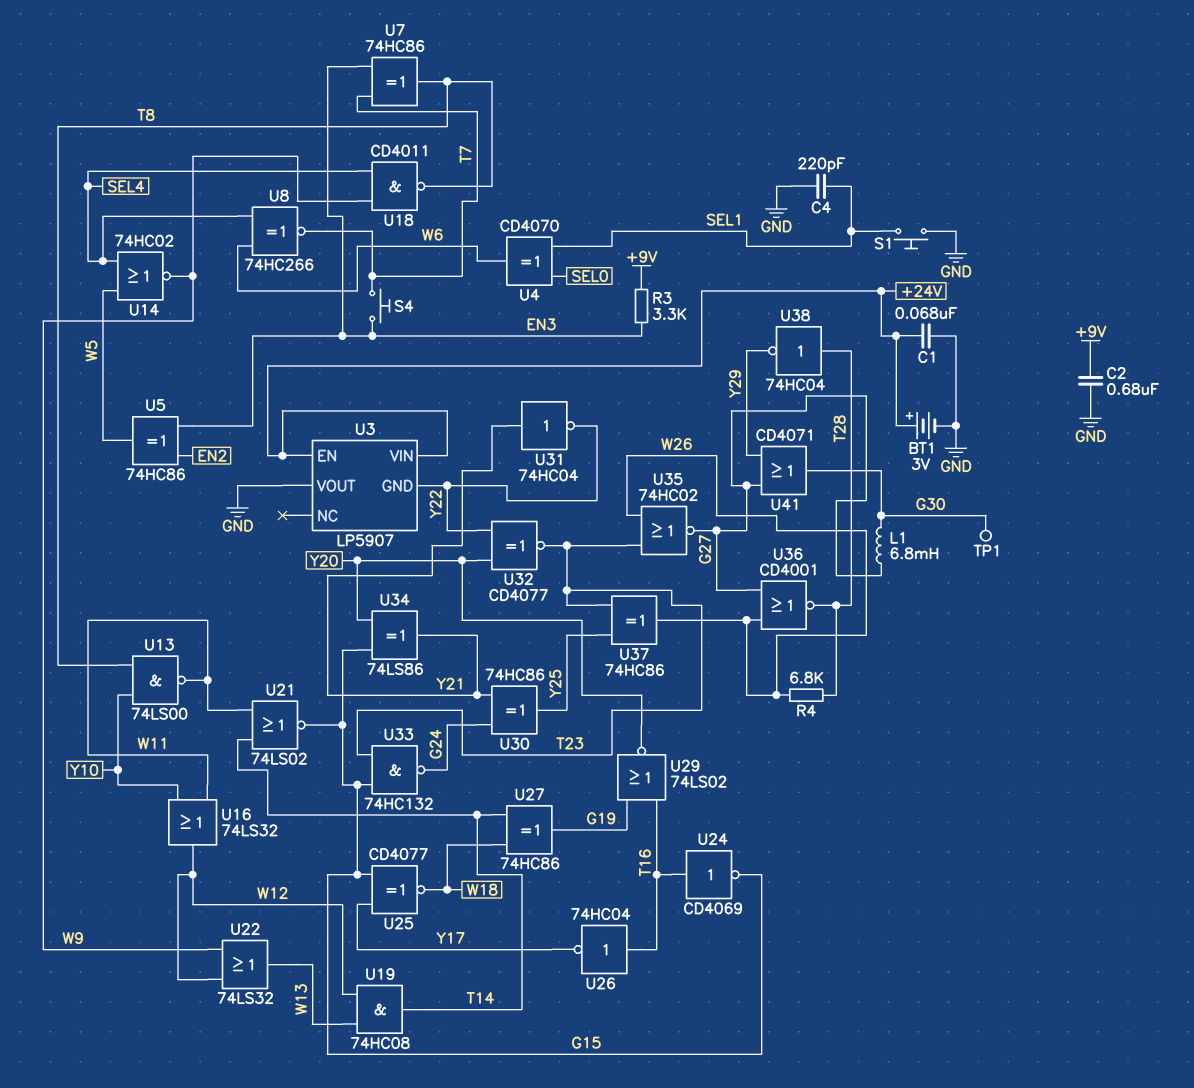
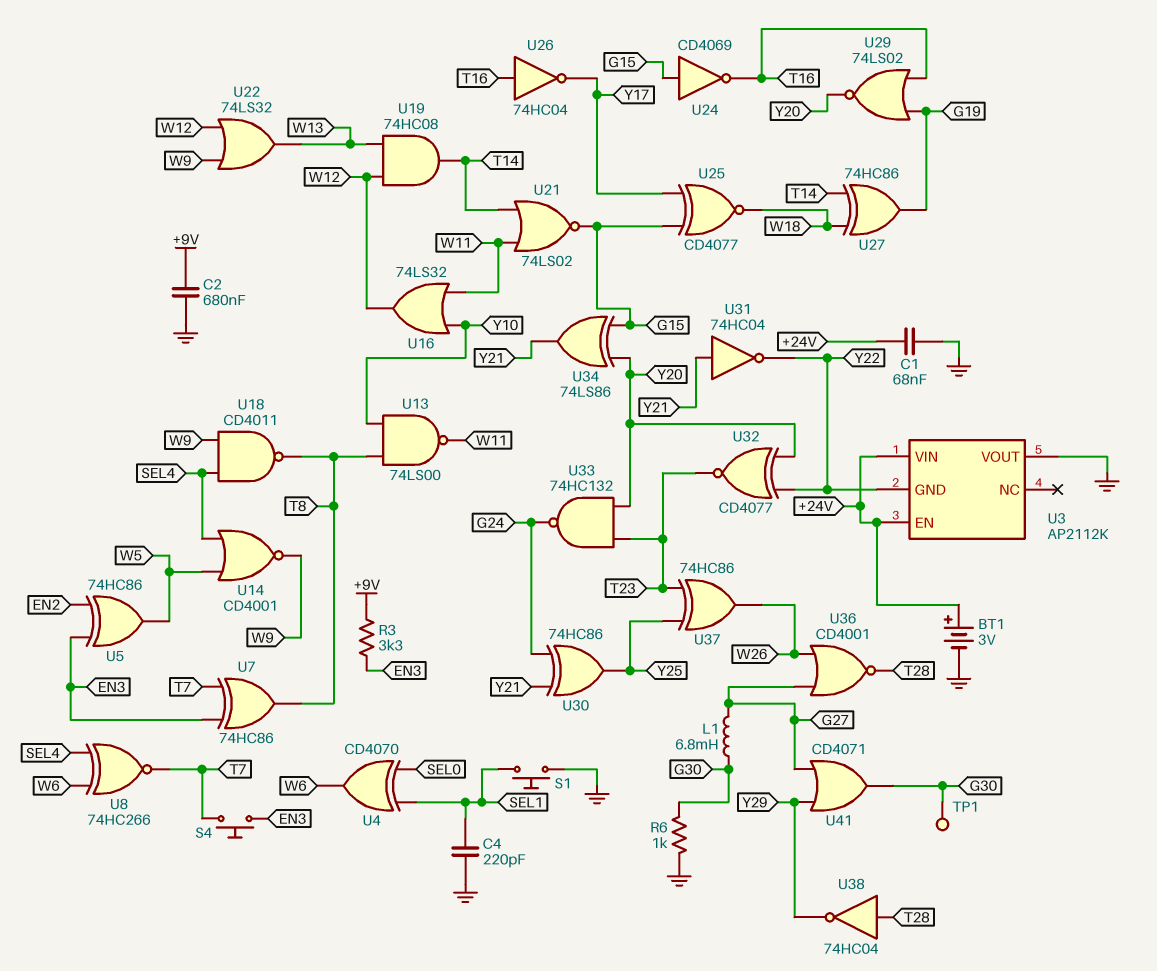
R4: 6.8k (T28, W26) -> none
R6: none -> 1k (G30, GND)
U3: LP5907 -> AP2112K
U14: NOR 74HC02 (in SEL4, in W5, out W9) -> NOR CD4001 (in SEL4, in W5, out W9)
U24: NOT CD4069 (in T16, out G15) -> NOT CD4069 (in G15, out T16)
U33: NAND 74HC132 (in G15, in T23, out G24) -> NAND 74HC132 (in T23, in Y20, out G24)
U35: NOR 74HC02 (in T23, in W26, out G27) -> none

